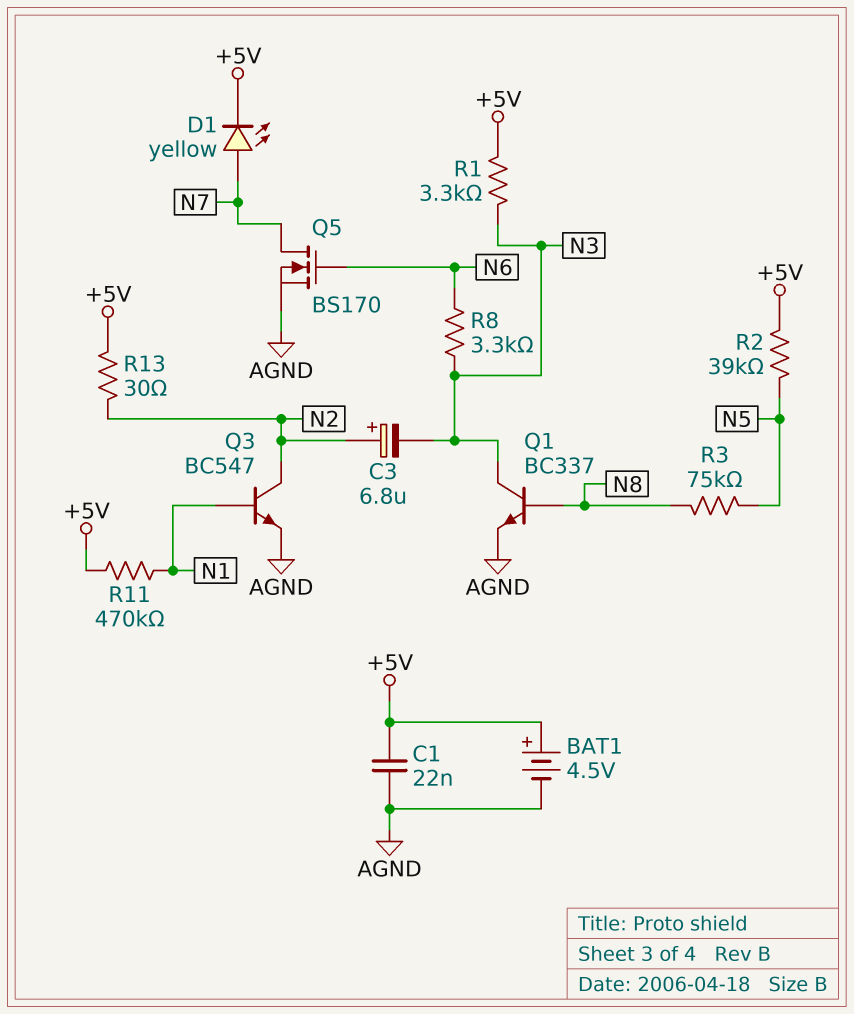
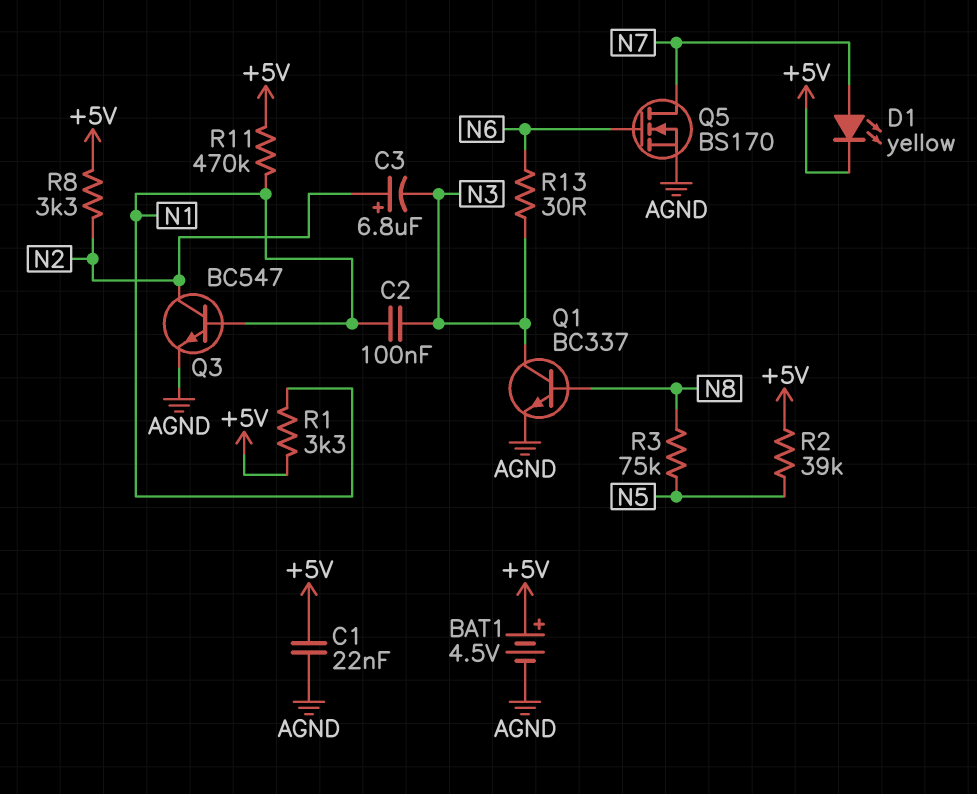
C2: none -> 100nF (N1, N3)
R1: 3.3k (+5V, N3) -> 3.3k (+5V, N1)
R8: 3.3k (N3, N6) -> 3.3k (+5V, N2)
R13: 30 (+5V, N2) -> 30 (N3, N6)

